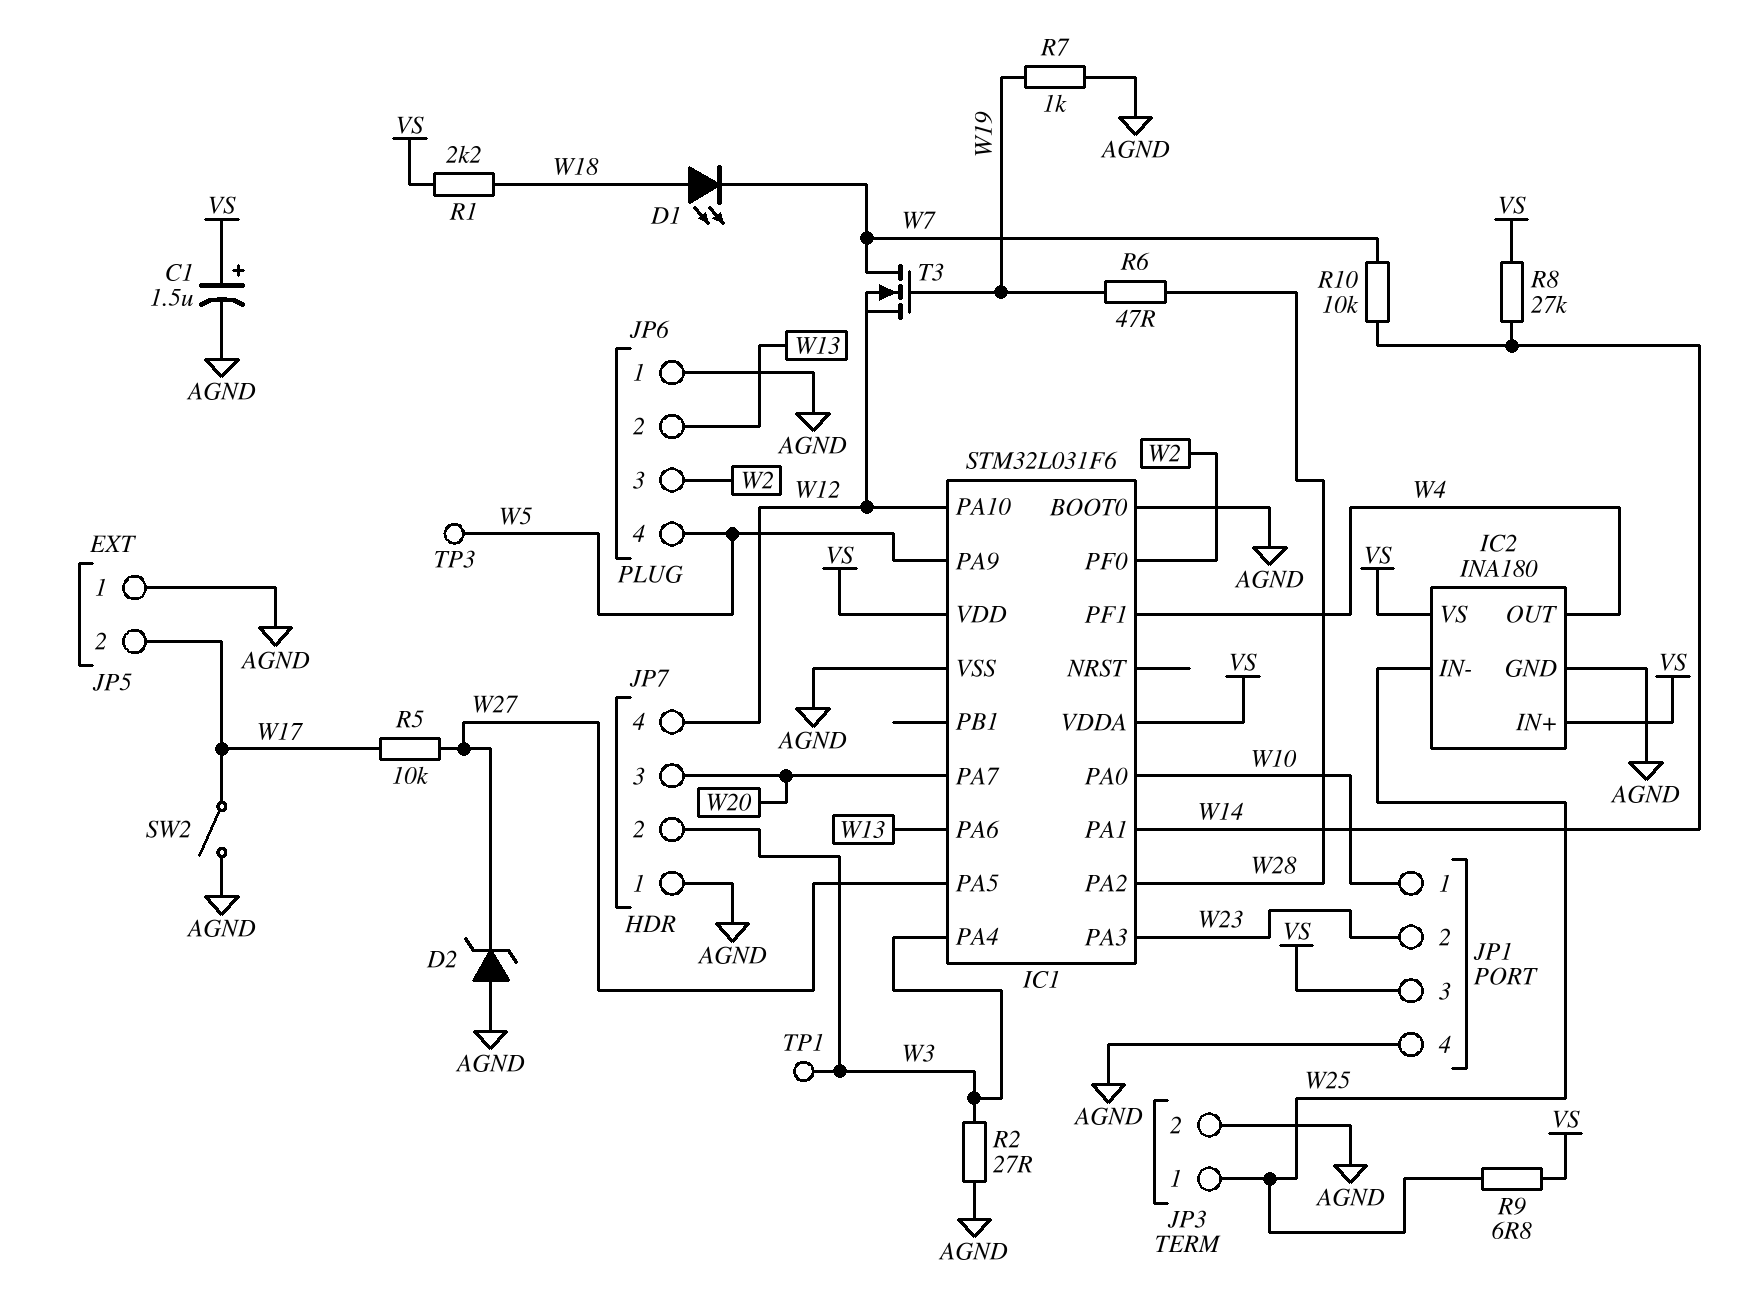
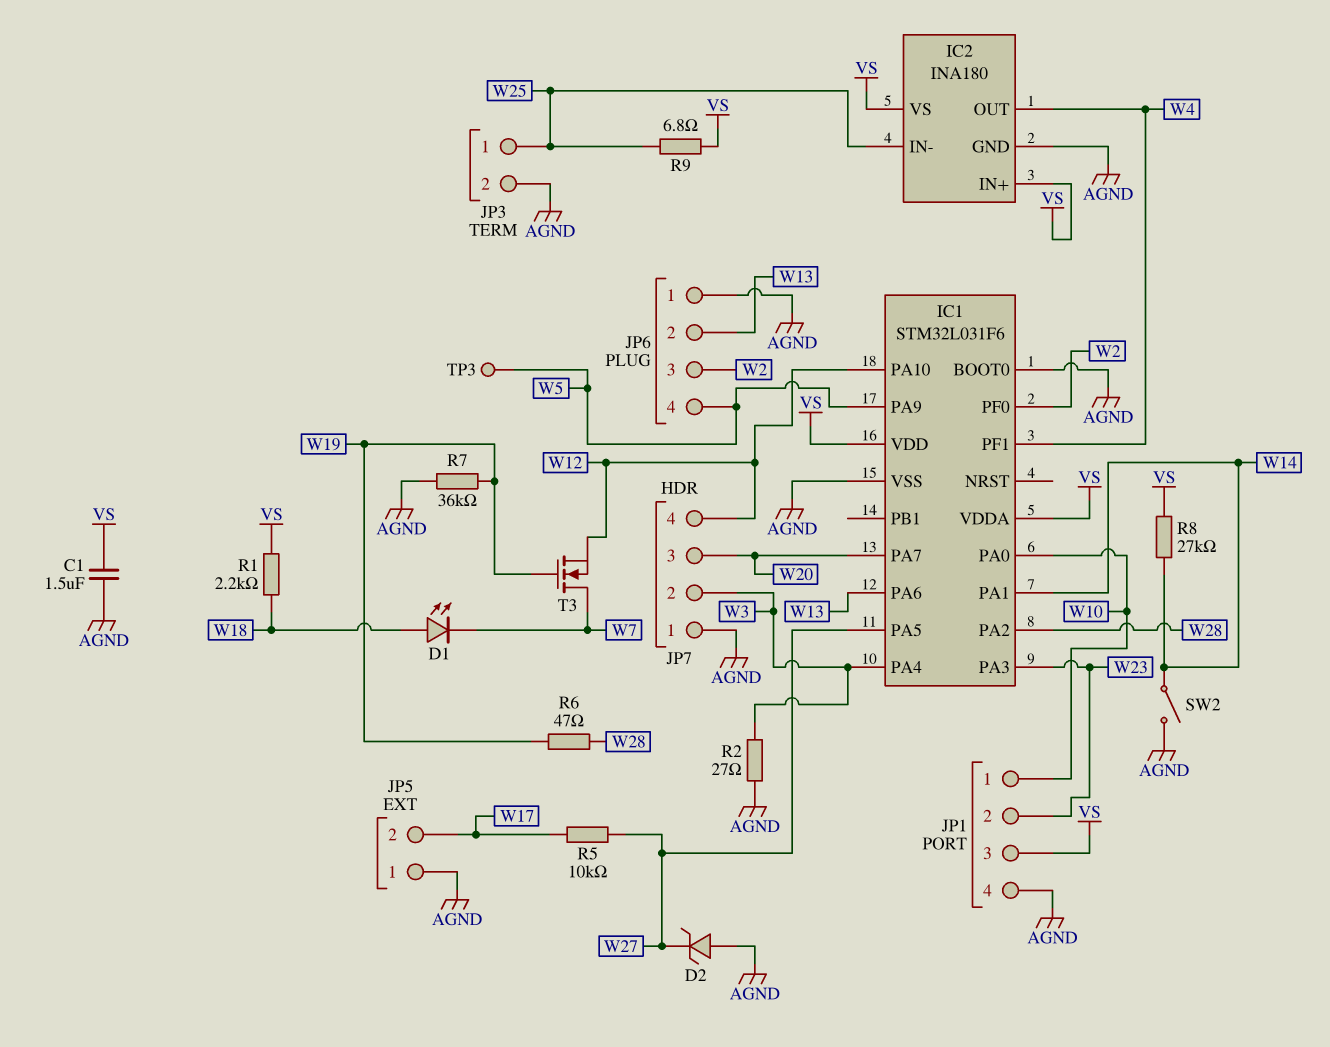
C1: 1.5uF (plus VS, minus AGND) -> 1.5uF (AGND, VS)
R7: 1k (AGND, W19) -> 36k (AGND, W19)
R10: 10k (W7, W14) -> none
SW2: switch (AGND, W17) -> switch (AGND, W14)
TP1: test point (W3) -> none

